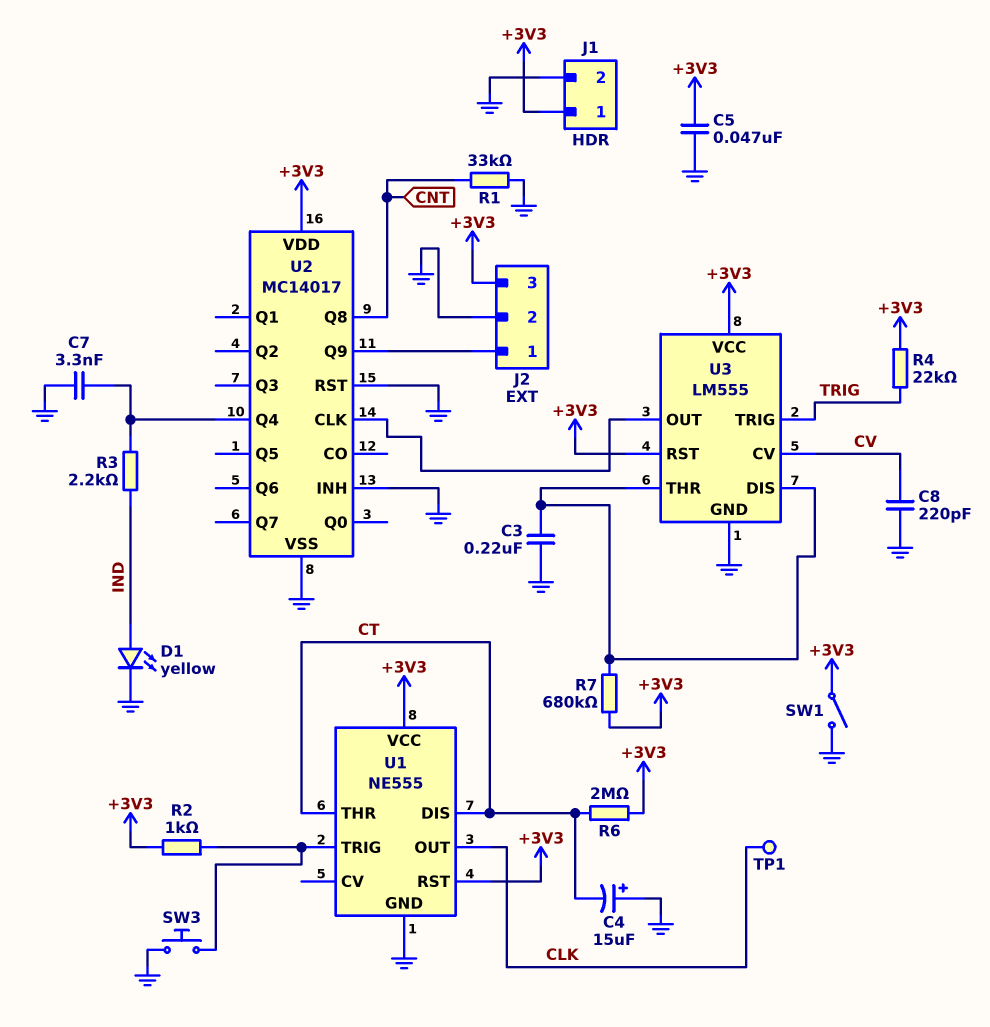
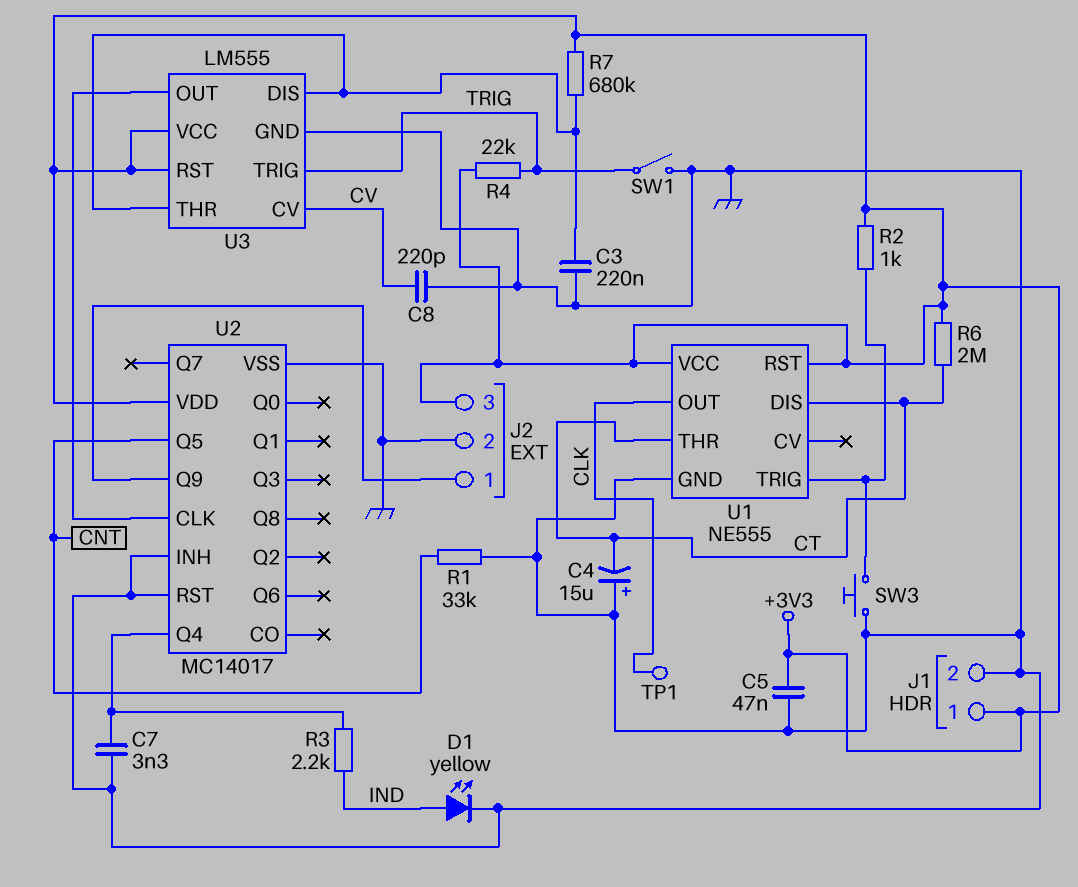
SW1: switch (+3V3, GND) -> switch (GND, TRIG)
U2 pin Q5: none -> CNT
U2 pin Q8: CNT -> none

